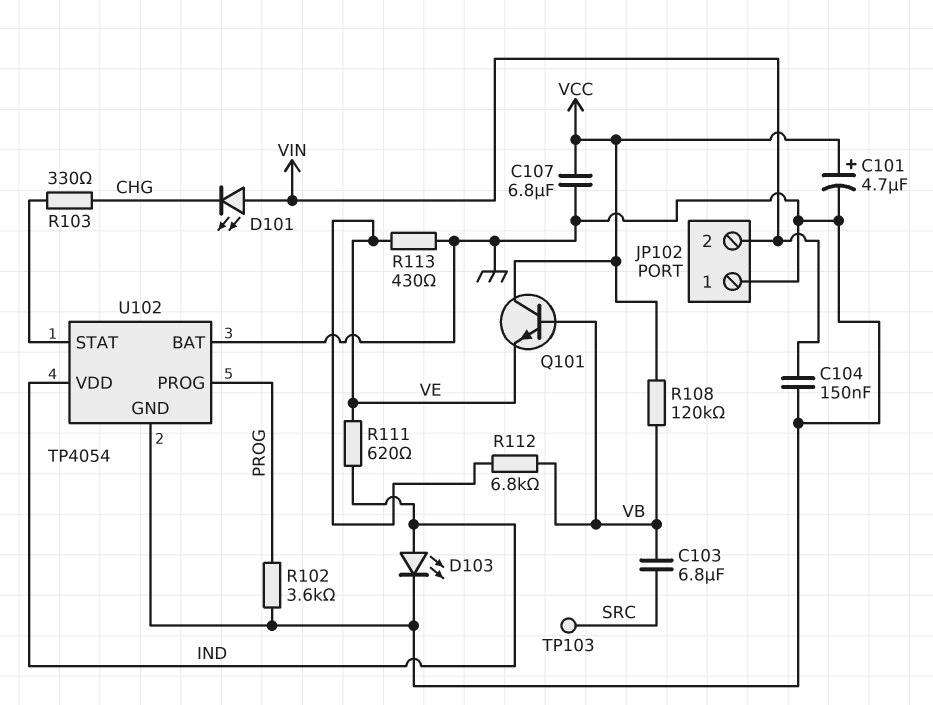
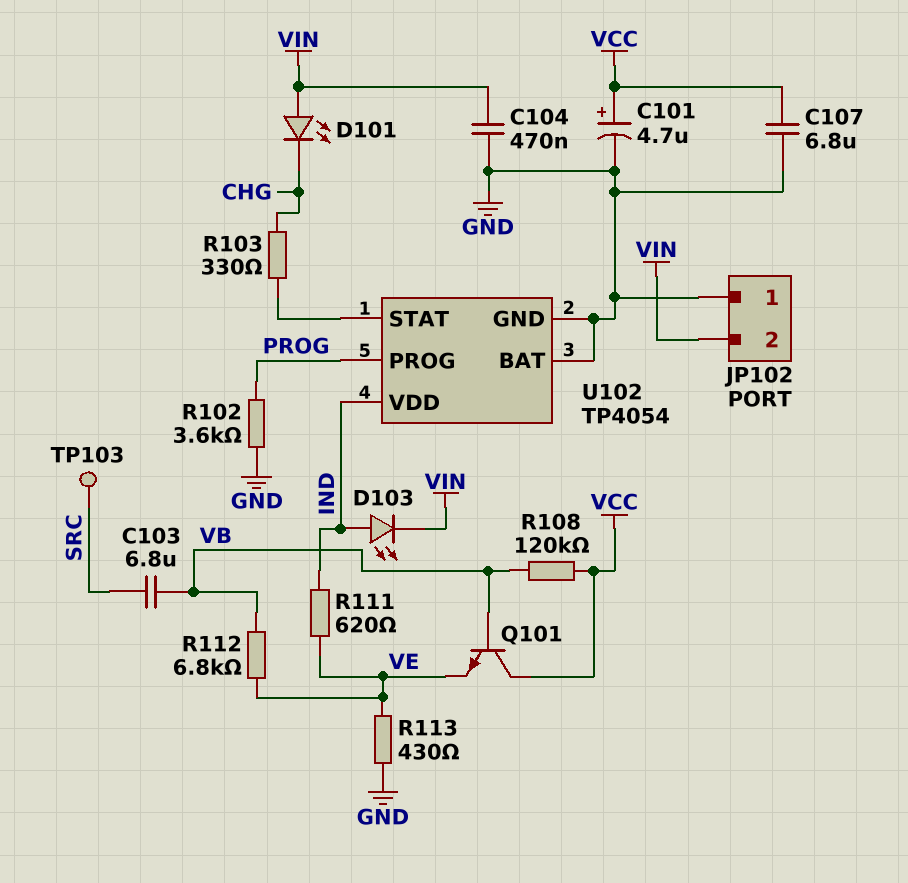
C104: 150nF (GND, VIN) -> 470nF (GND, VIN)
D103: LED (A IND, K GND) -> LED (A IND, K VIN)

